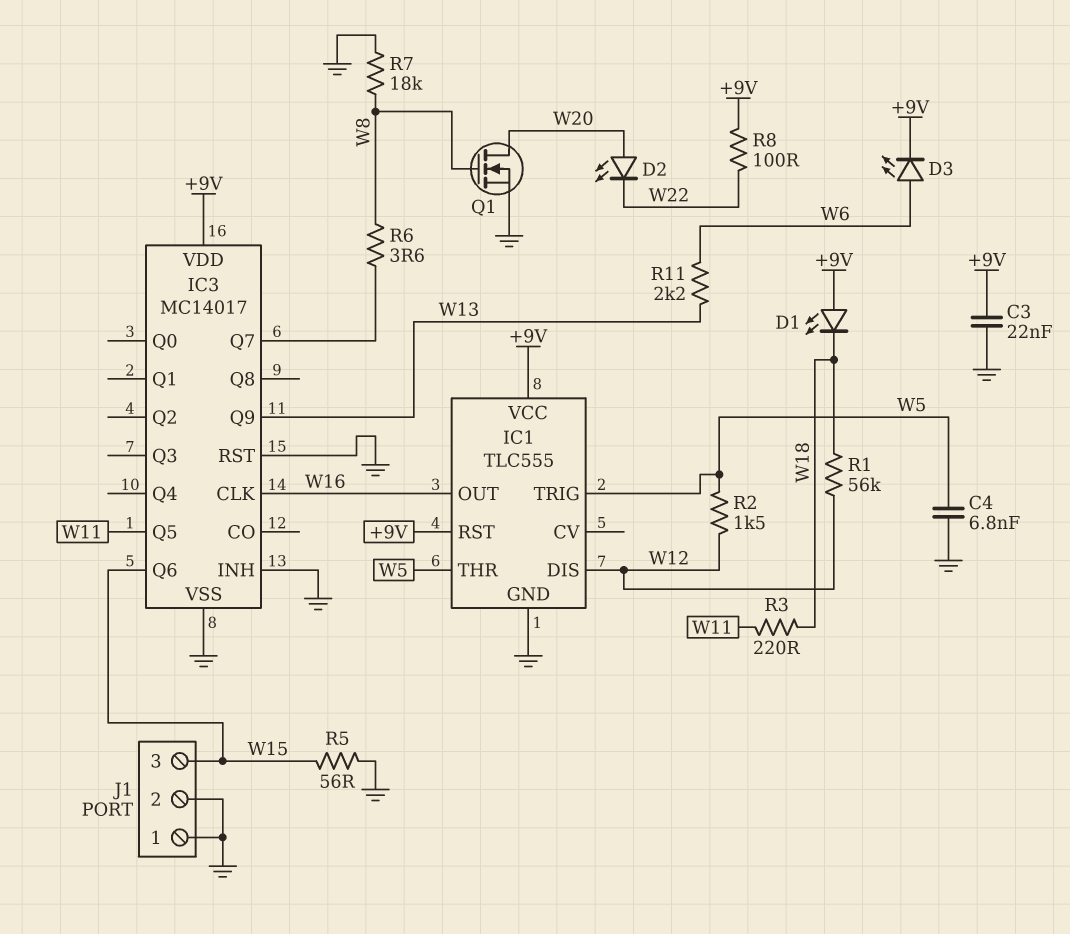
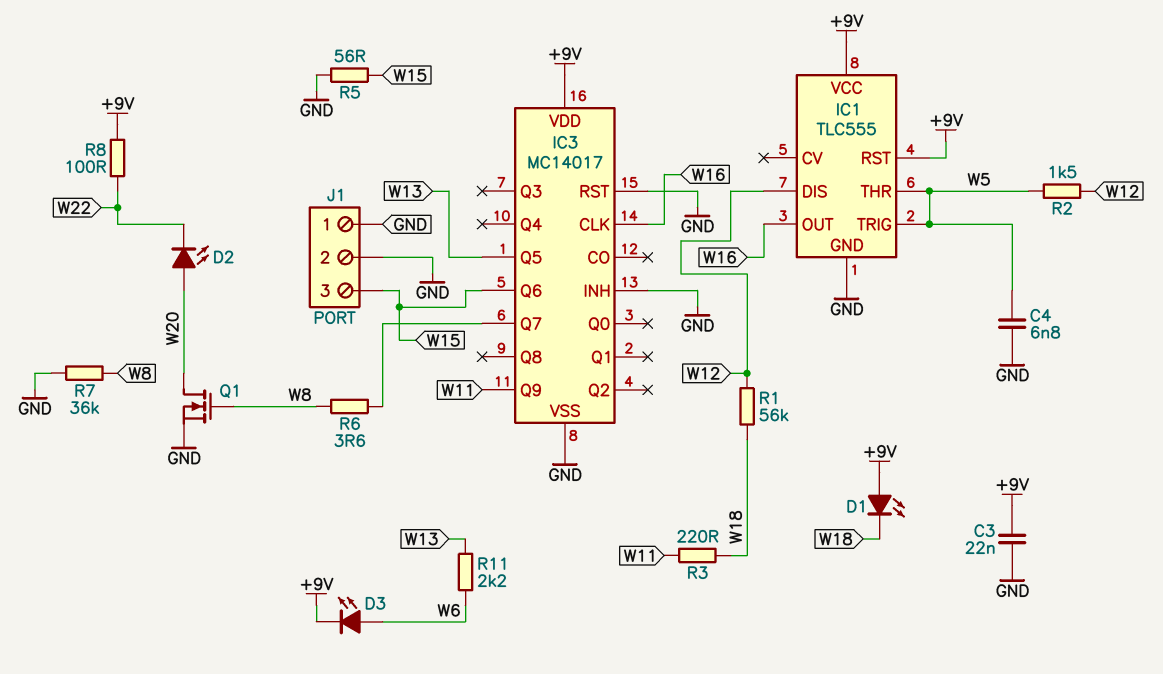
IC3 pin Q5: W11 -> W13
IC3 pin Q9: W13 -> W11
R7: 18k (GND, W8) -> 36k (GND, W8)

